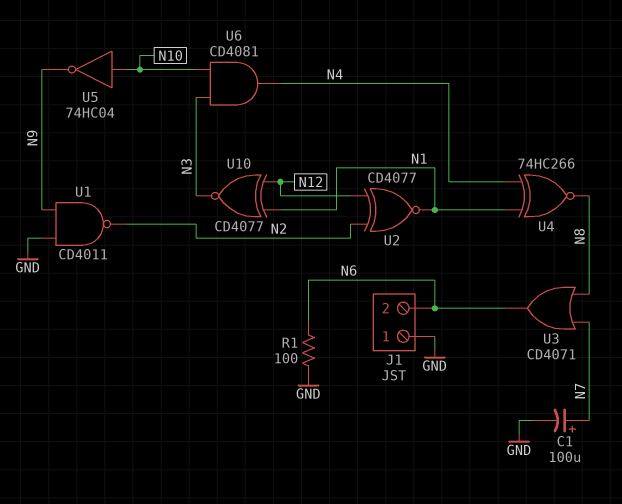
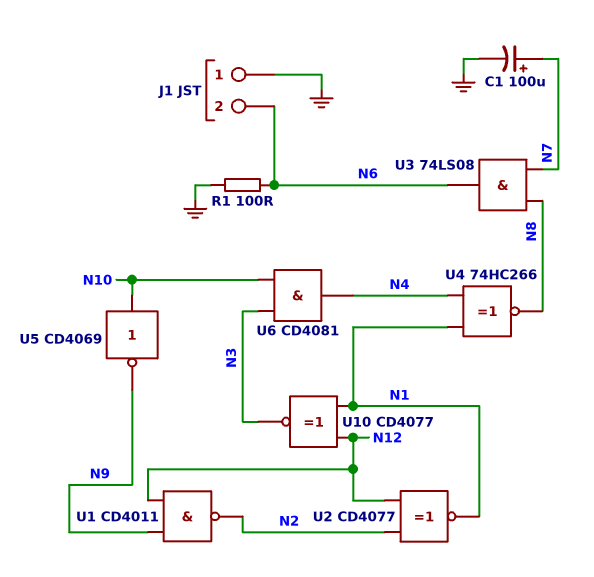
U1: NAND CD4011 (in GND, in N9, out N2) -> NAND CD4011 (in N9, in N12, out N2)
U3: OR CD4071 (in N7, in N8, out N6) -> AND 74LS08 (in N7, in N8, out N6)
U5: NOT 74HC04 (in N10, out N9) -> NOT CD4069 (in N10, out N9)

